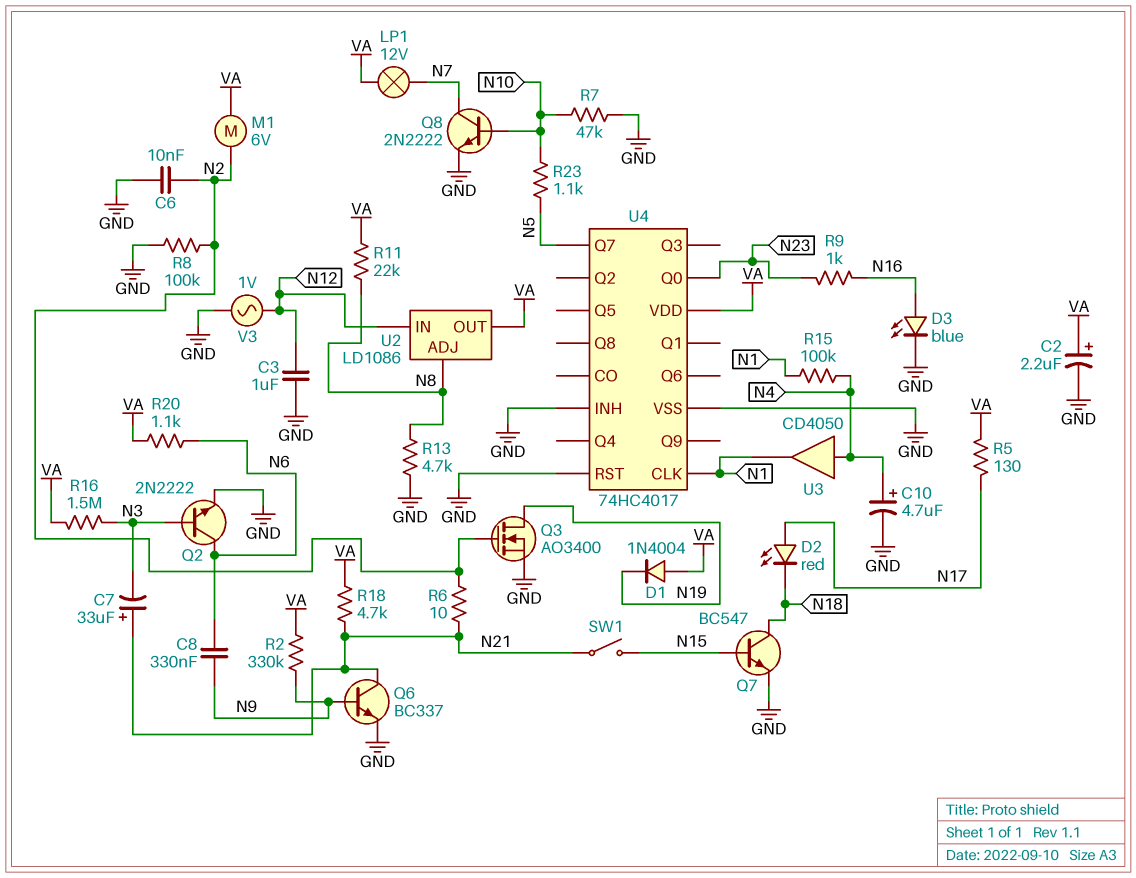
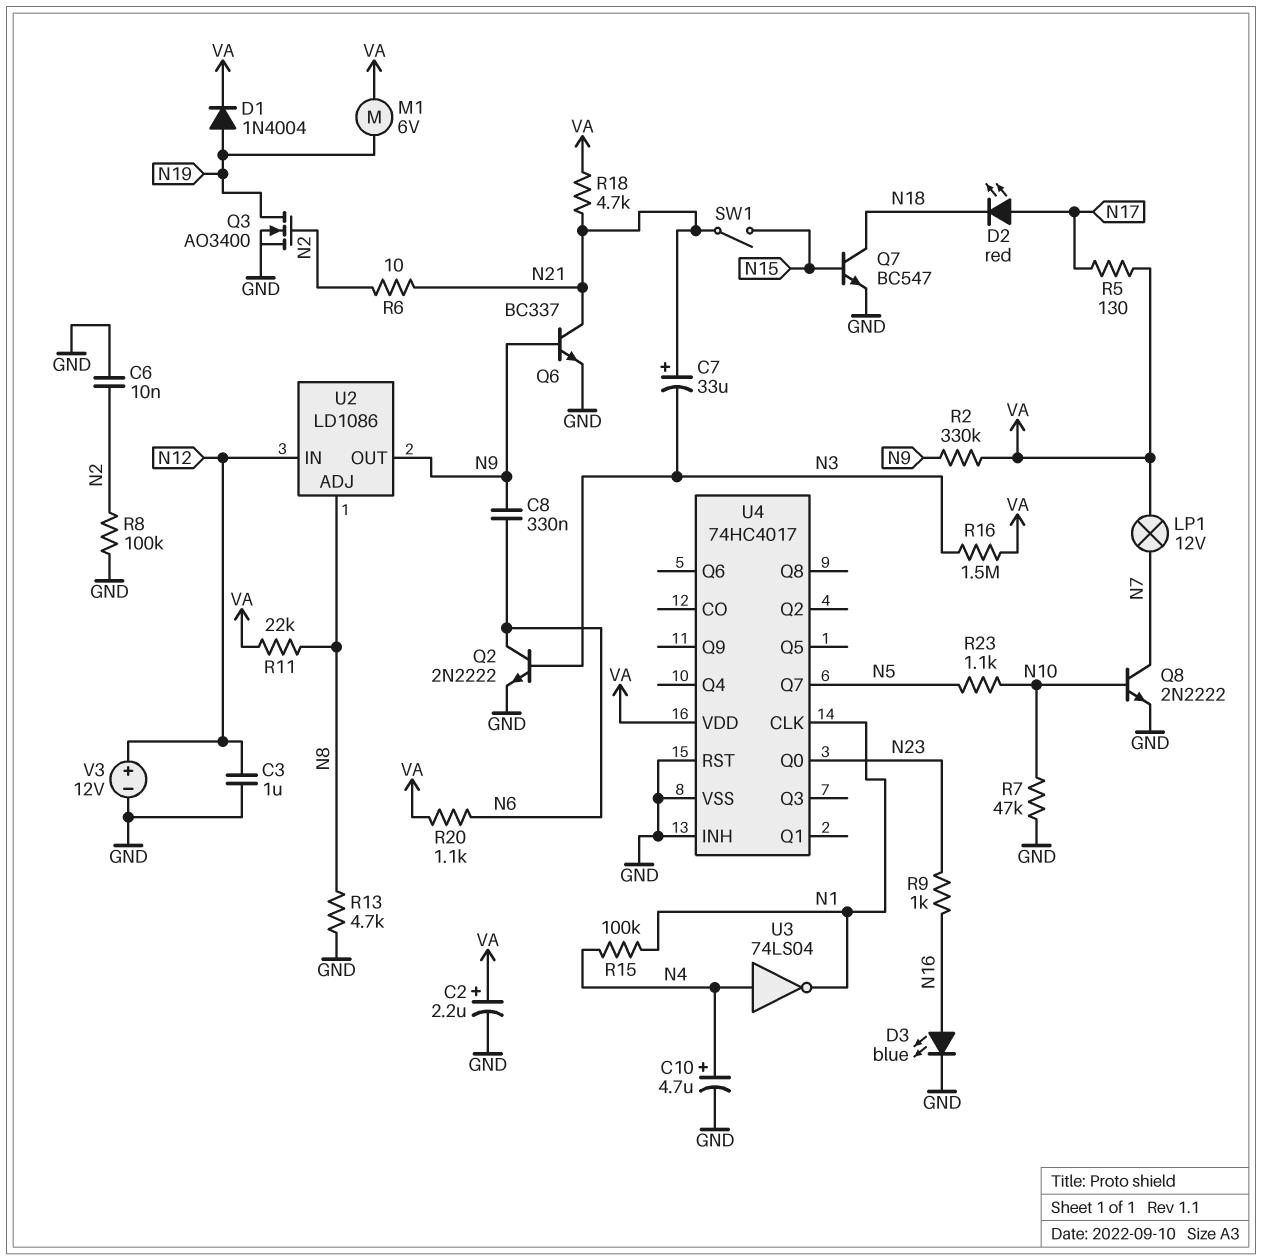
D1: diode 1N4004 (A VA, K N19) -> diode 1N4004 (A N19, K VA)
M1: motor 6V (N2, VA) -> motor 6V (N19, VA)
U2 pin OUT: VA -> N9
U3: buffer CD4050 (in N4, out N1) -> NOT 74LS04 (in N4, out N1)
V3: AC 1V (GND, N12) -> 12V (plus N12, minus GND)

